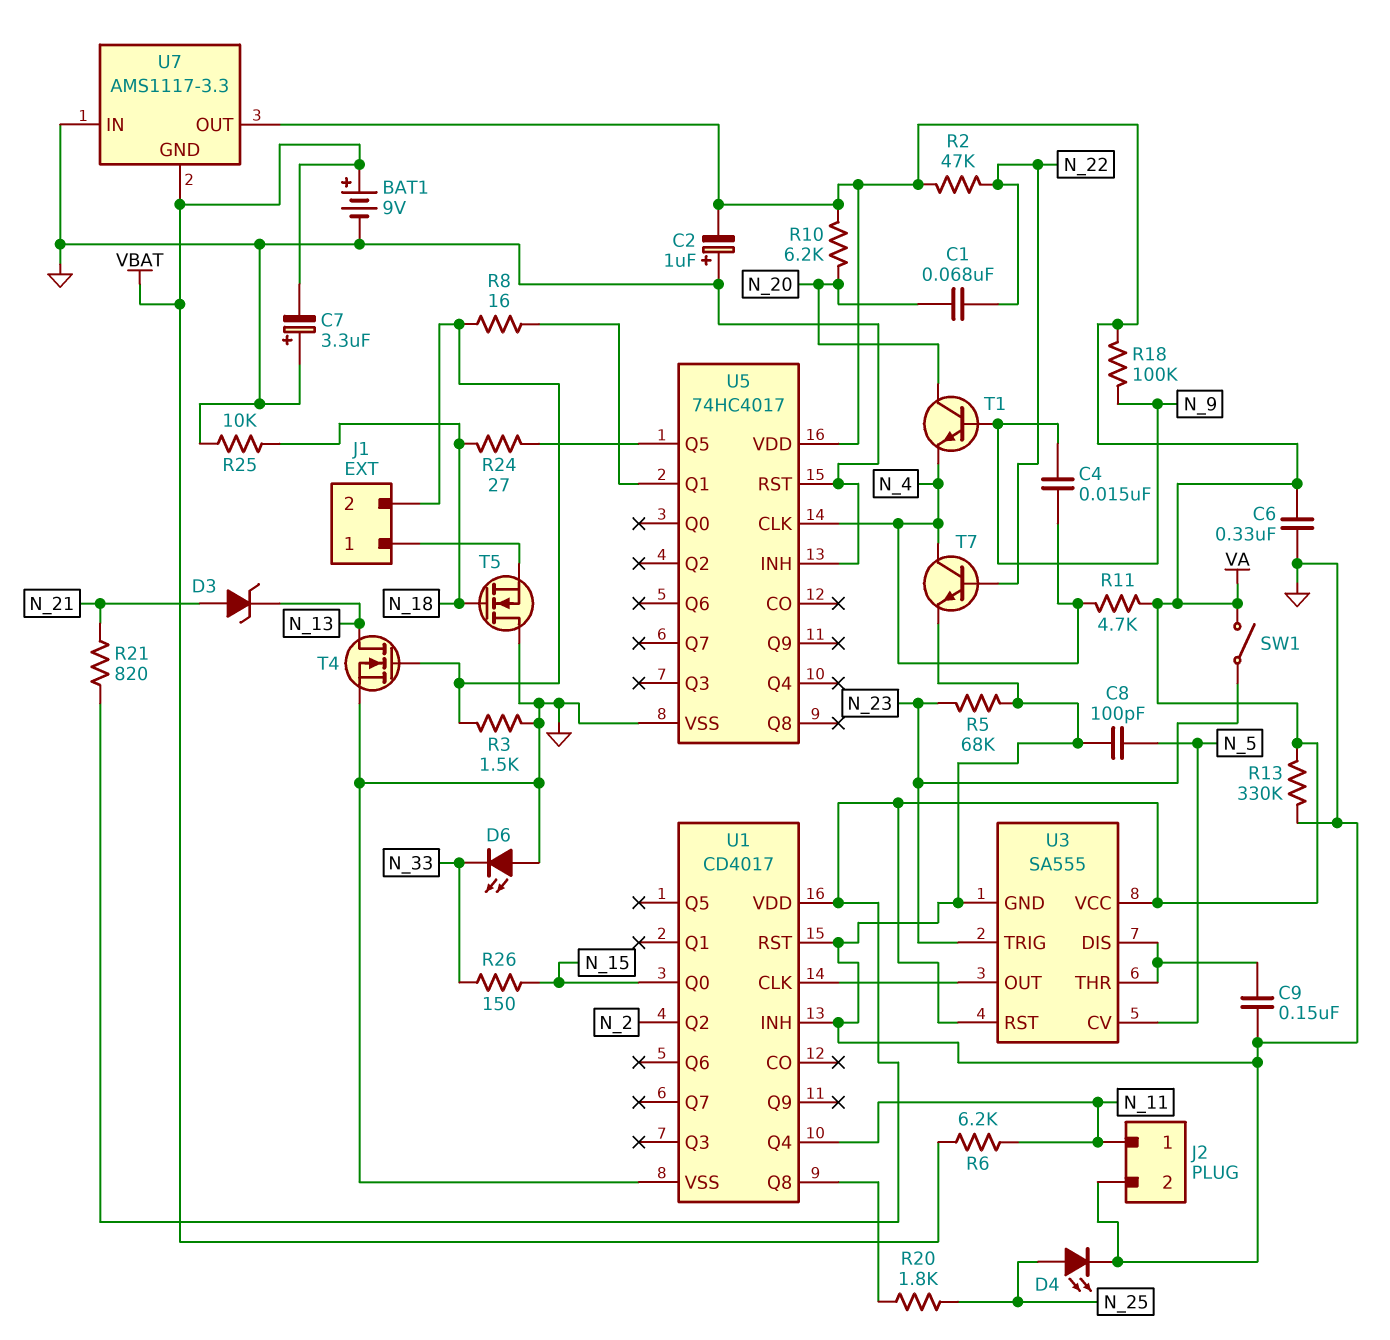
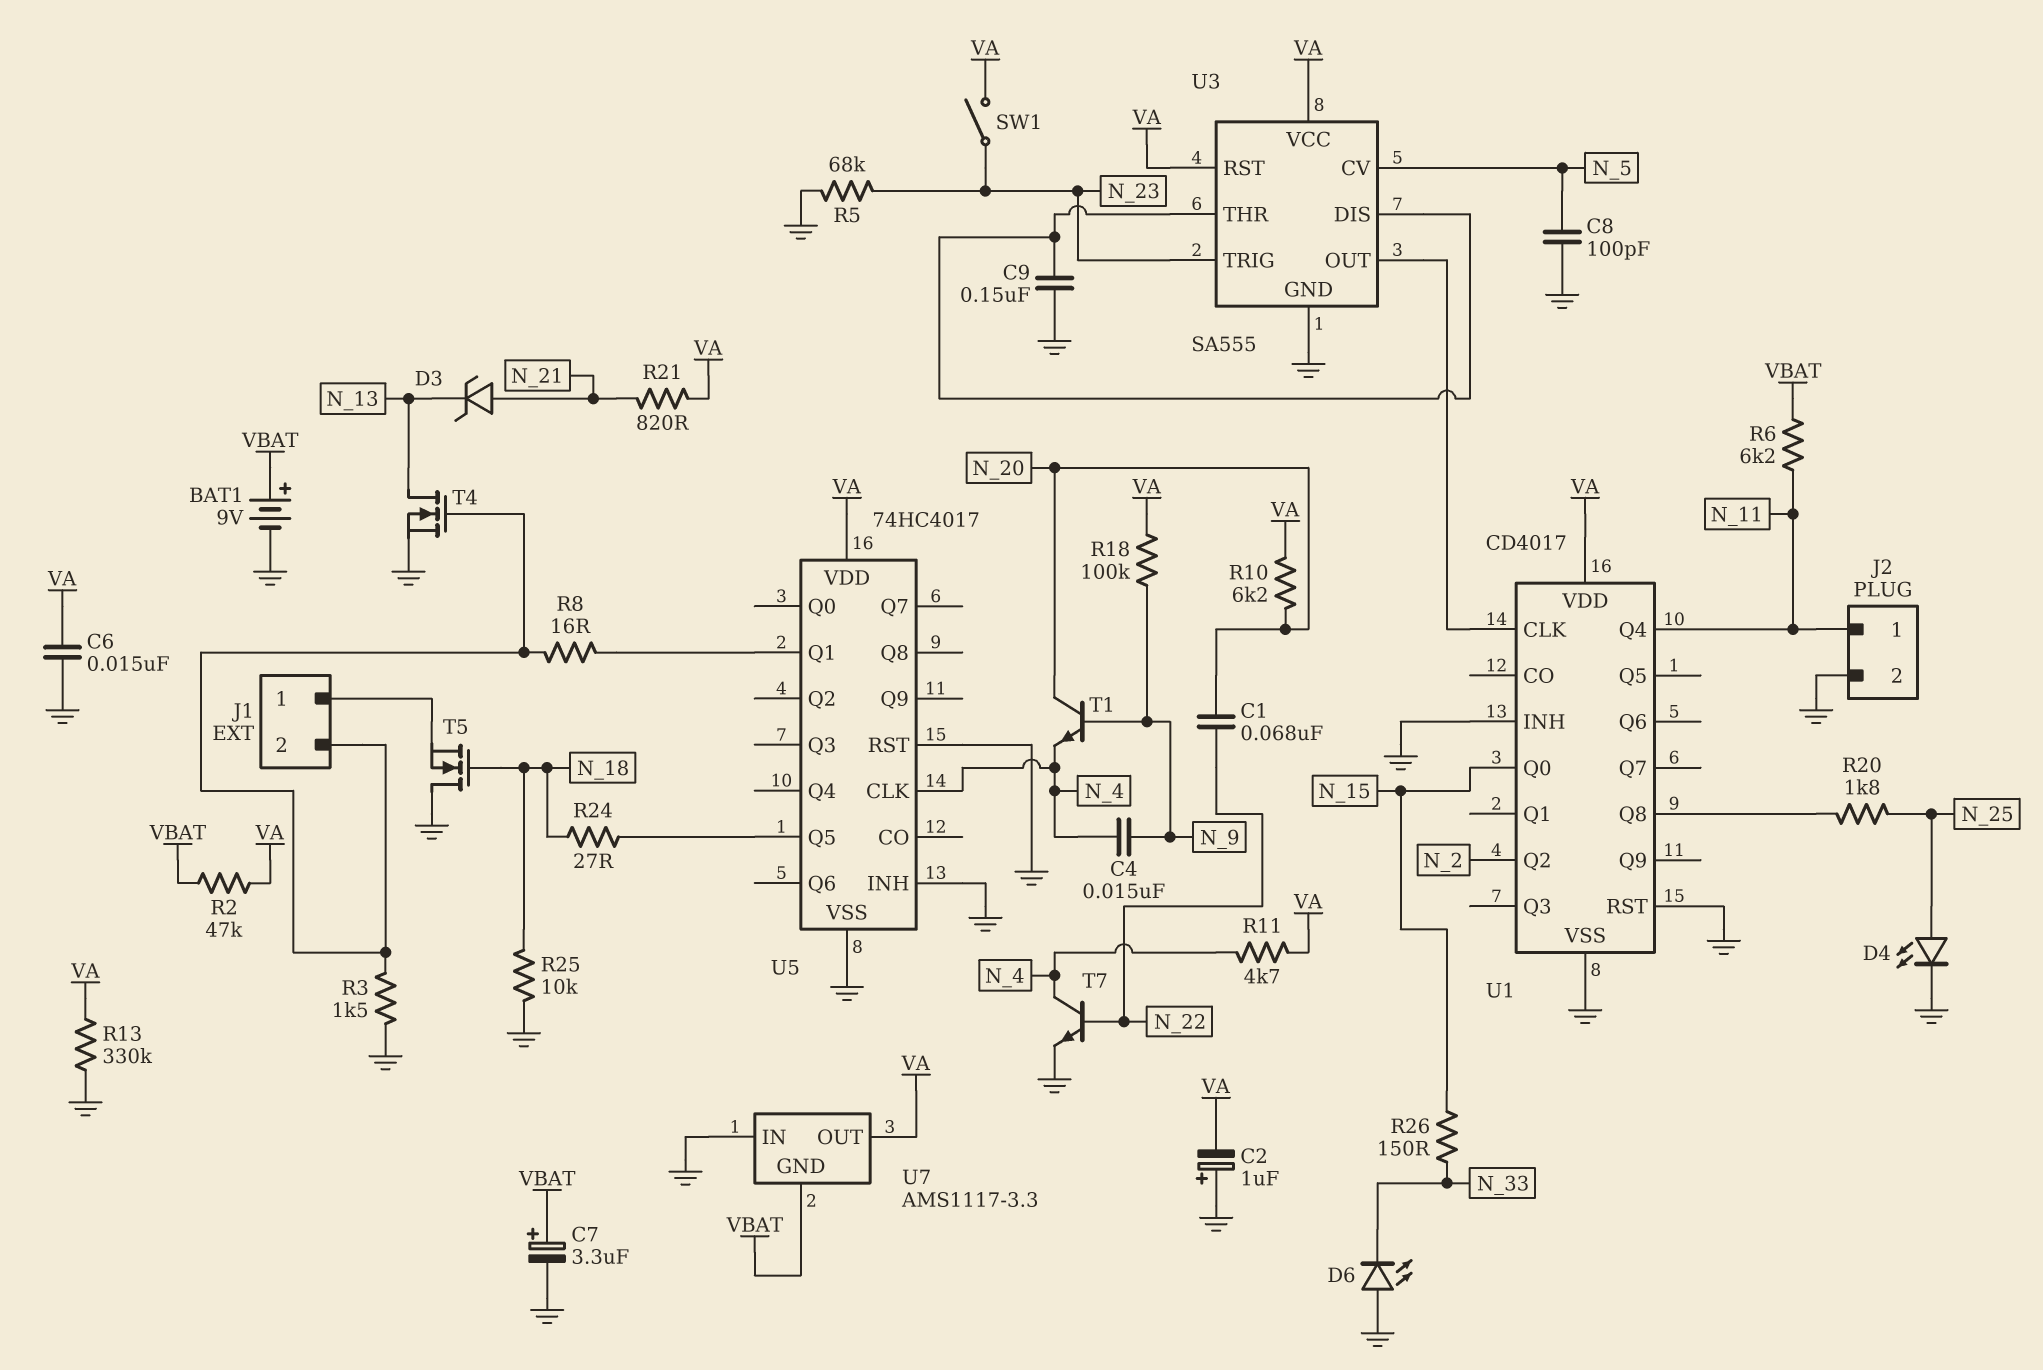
C6: 330nF (GND, VA) -> 15nF (GND, VA)
C7: 3.3uF (plus GND, minus VBAT) -> 3.3uF (plus VBAT, minus GND)
R2: 47k (N_22, VA) -> 47k (VA, VBAT)

